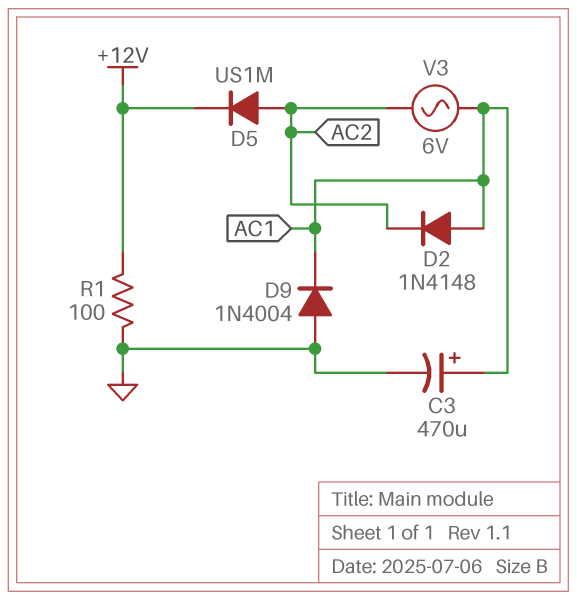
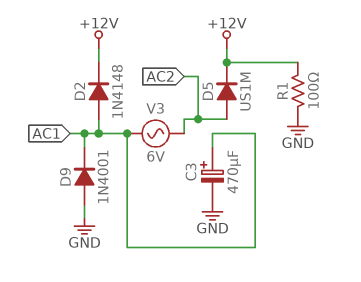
D2: diode 1N4148 (A AC1, K AC2) -> diode 1N4148 (A AC1, K +12V)
D9: diode 1N4004 (A GND, K AC1) -> diode 1N4001 (A GND, K AC1)

